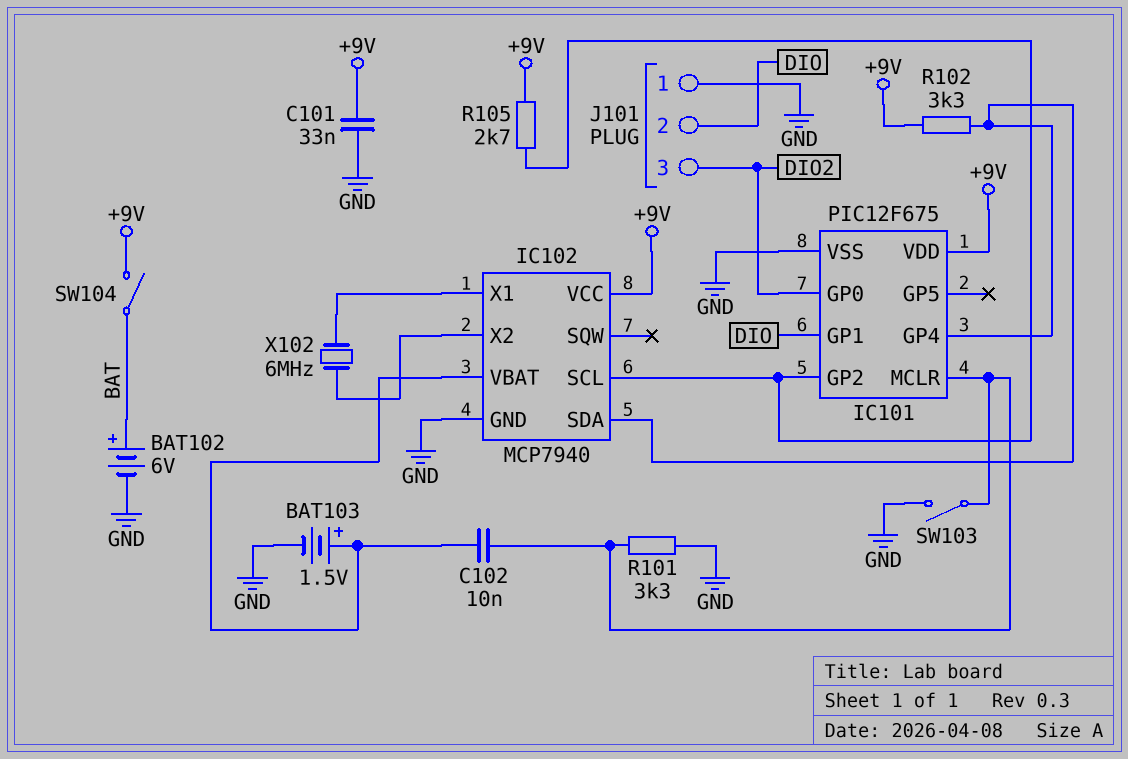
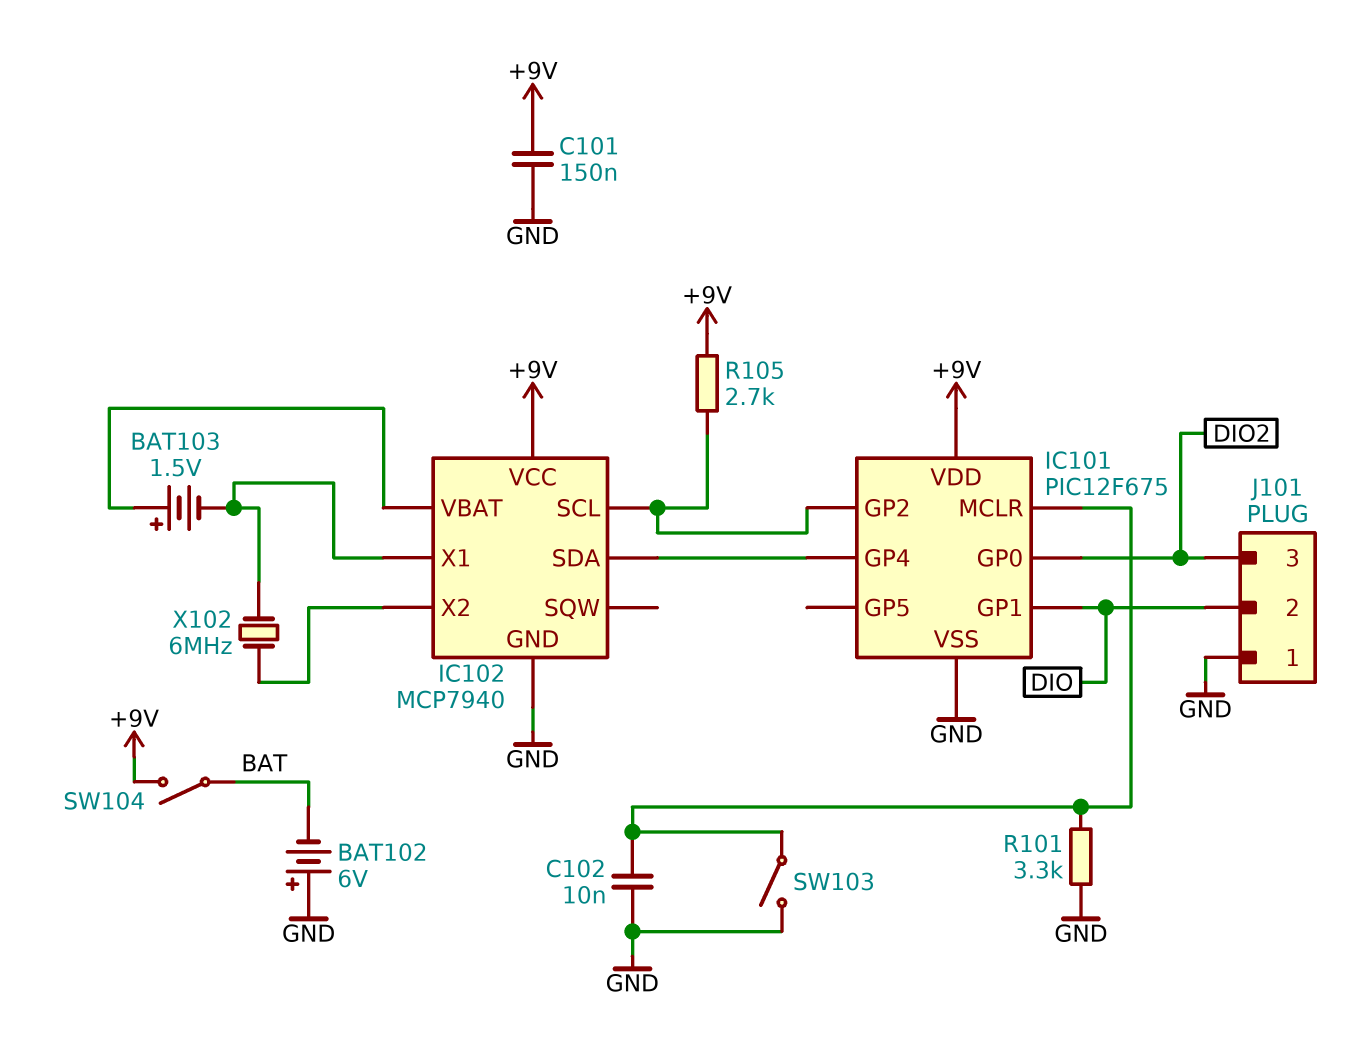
BAT102: 6V (plus BAT, minus GND) -> 6V (plus GND, minus BAT)
BAT103: 1.5V (plus IC102/VBAT, minus GND) -> 1.5V (plus IC102/VBAT, minus IC102/X1)
C101: 33nF (+9V, GND) -> 150nF (+9V, GND)
C102: 10nF (IC101/MCLR, IC102/VBAT) -> 10nF (GND, IC101/MCLR)
R102: 3.3k (+9V, IC101/GP4) -> none

